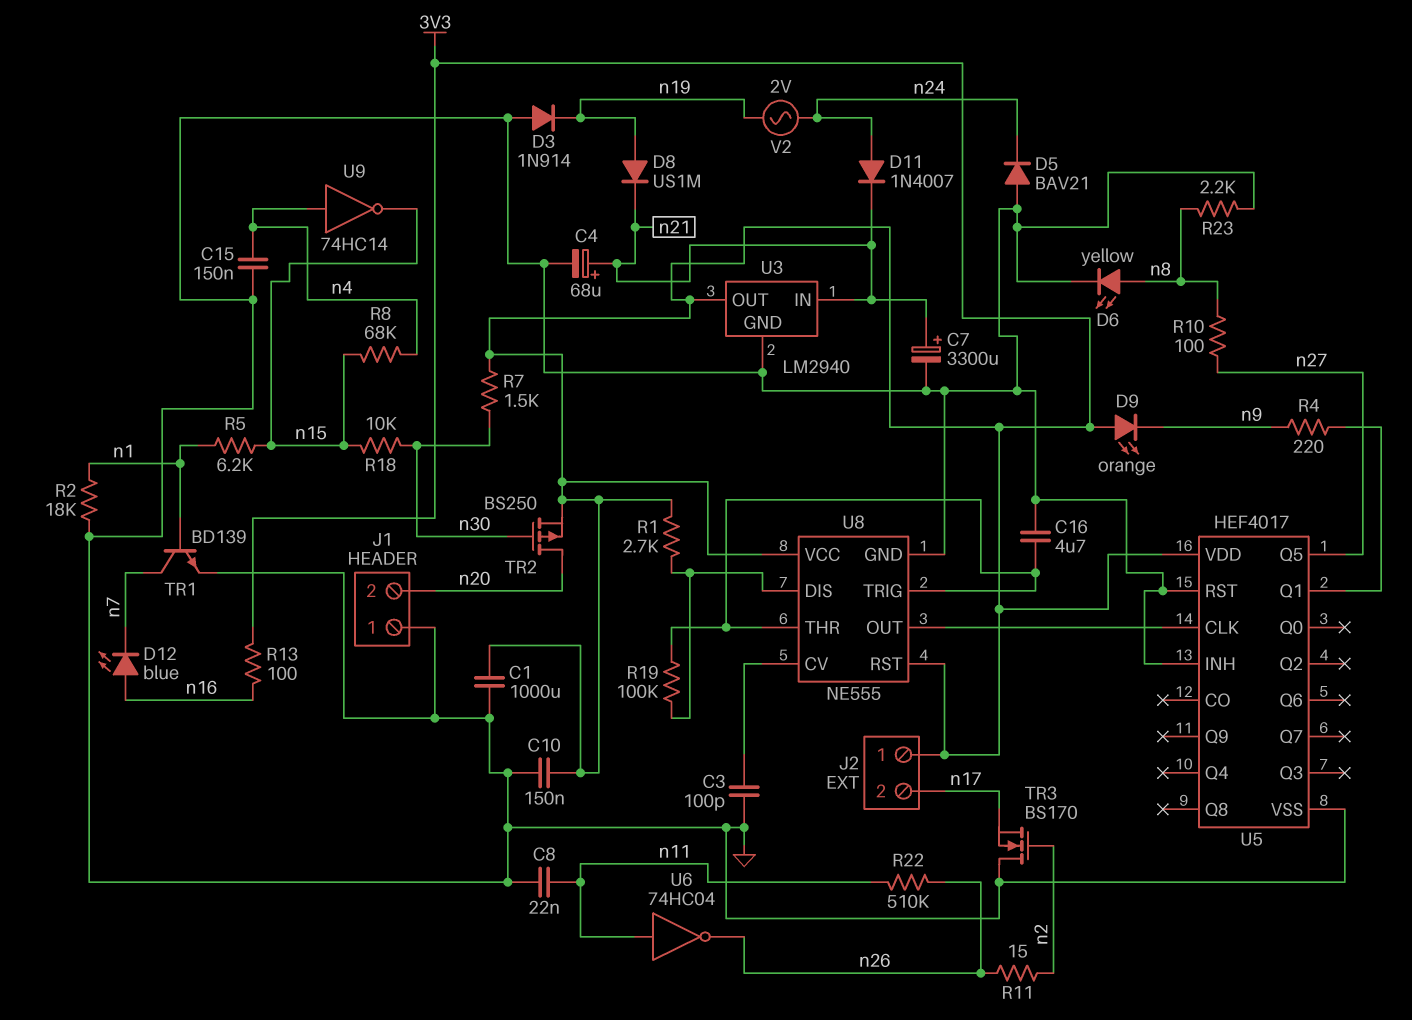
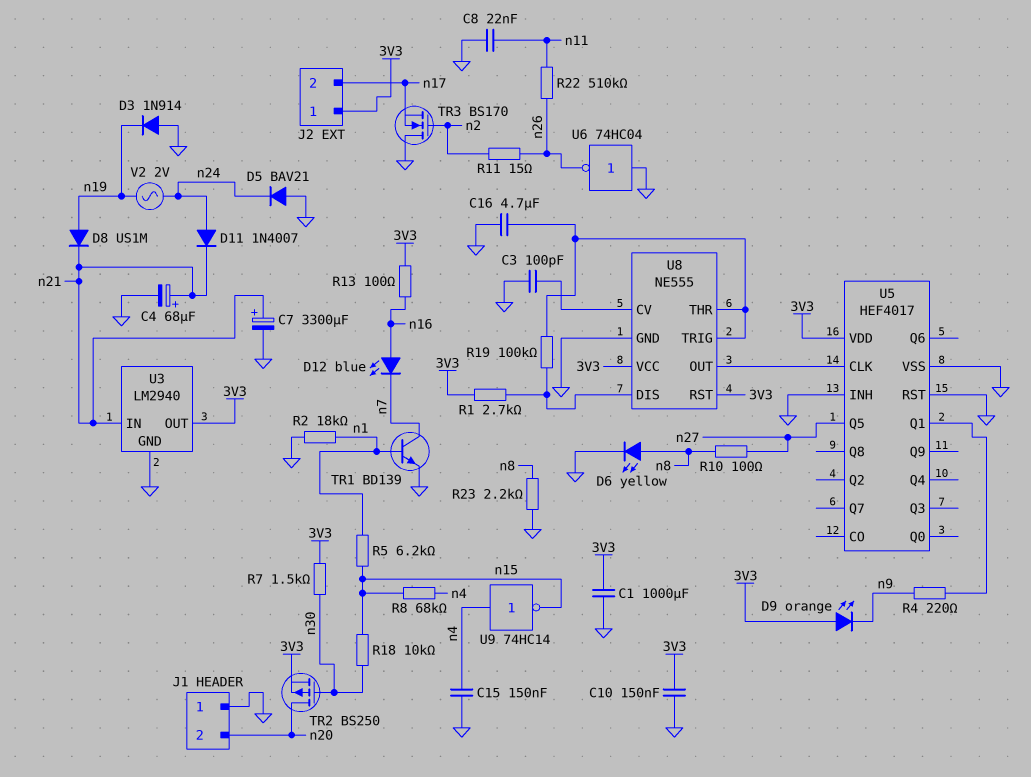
U6: NOT 74HC04 (in n11, out n26) -> NOT 74HC04 (in GND, out n26)

